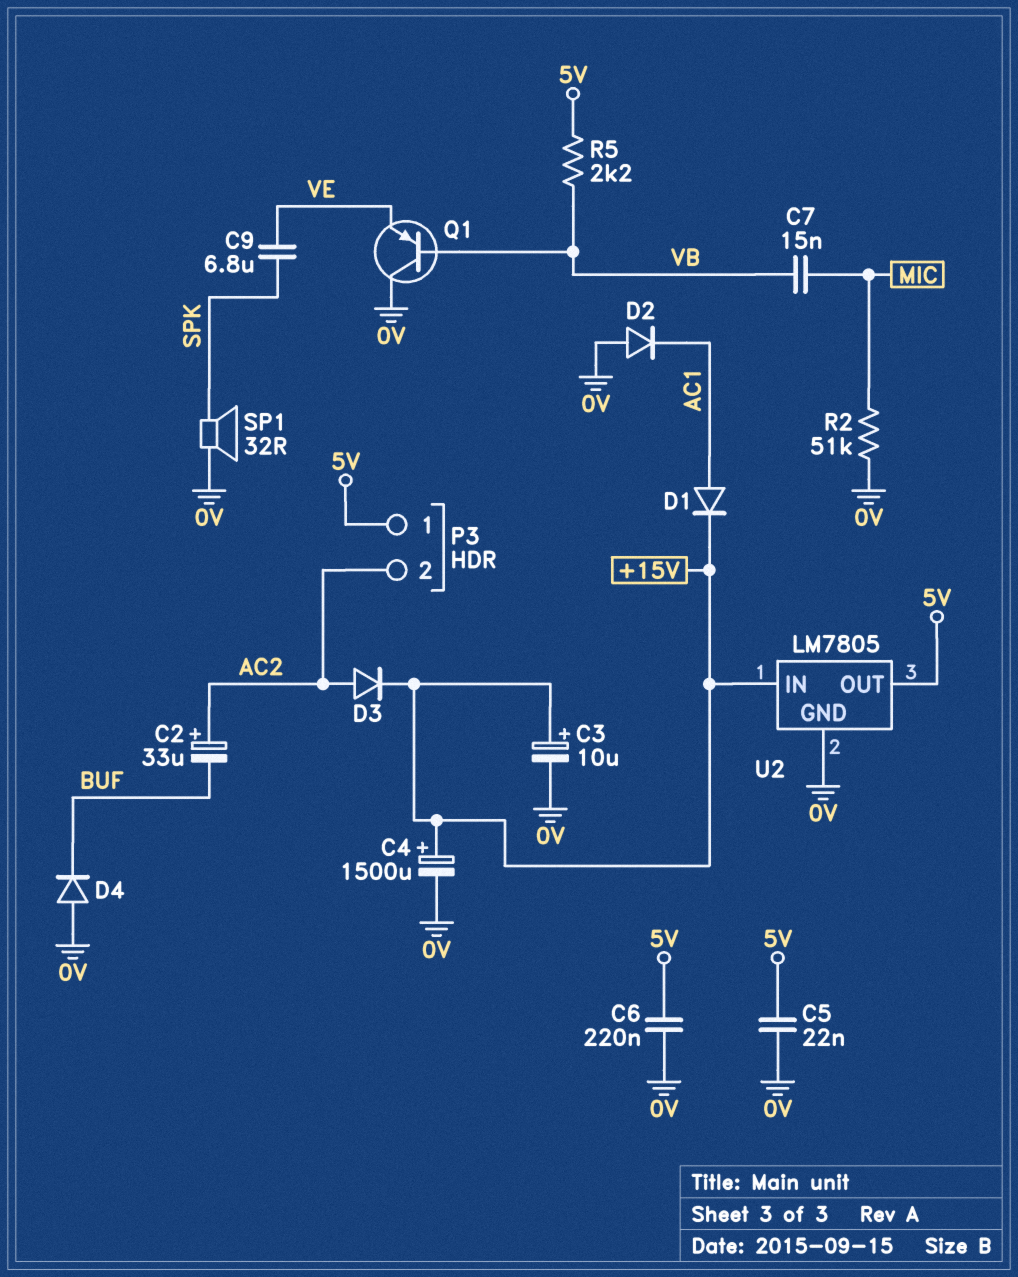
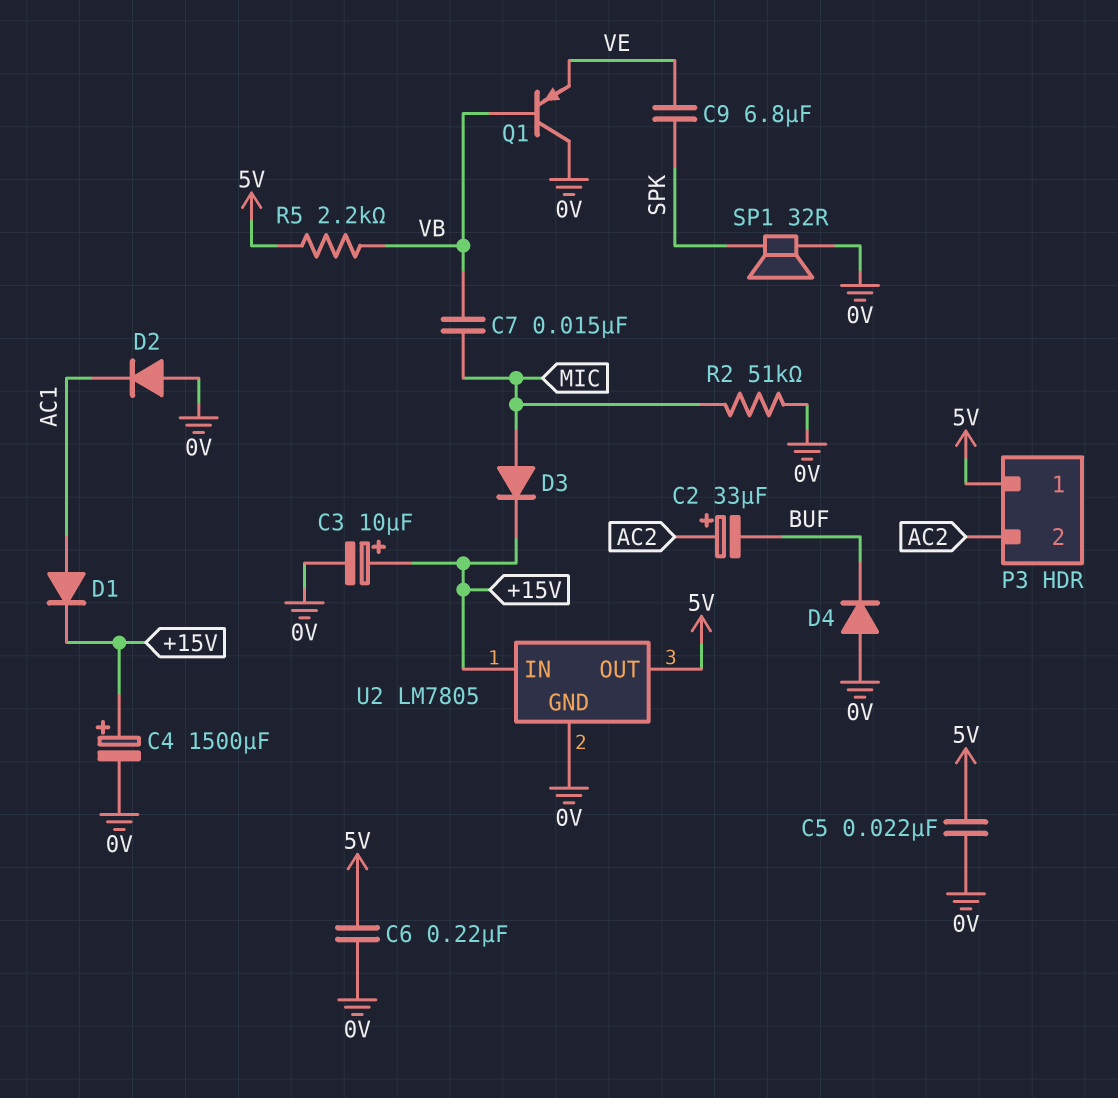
D3: diode (A AC2, K +15V) -> diode (A MIC, K +15V)

